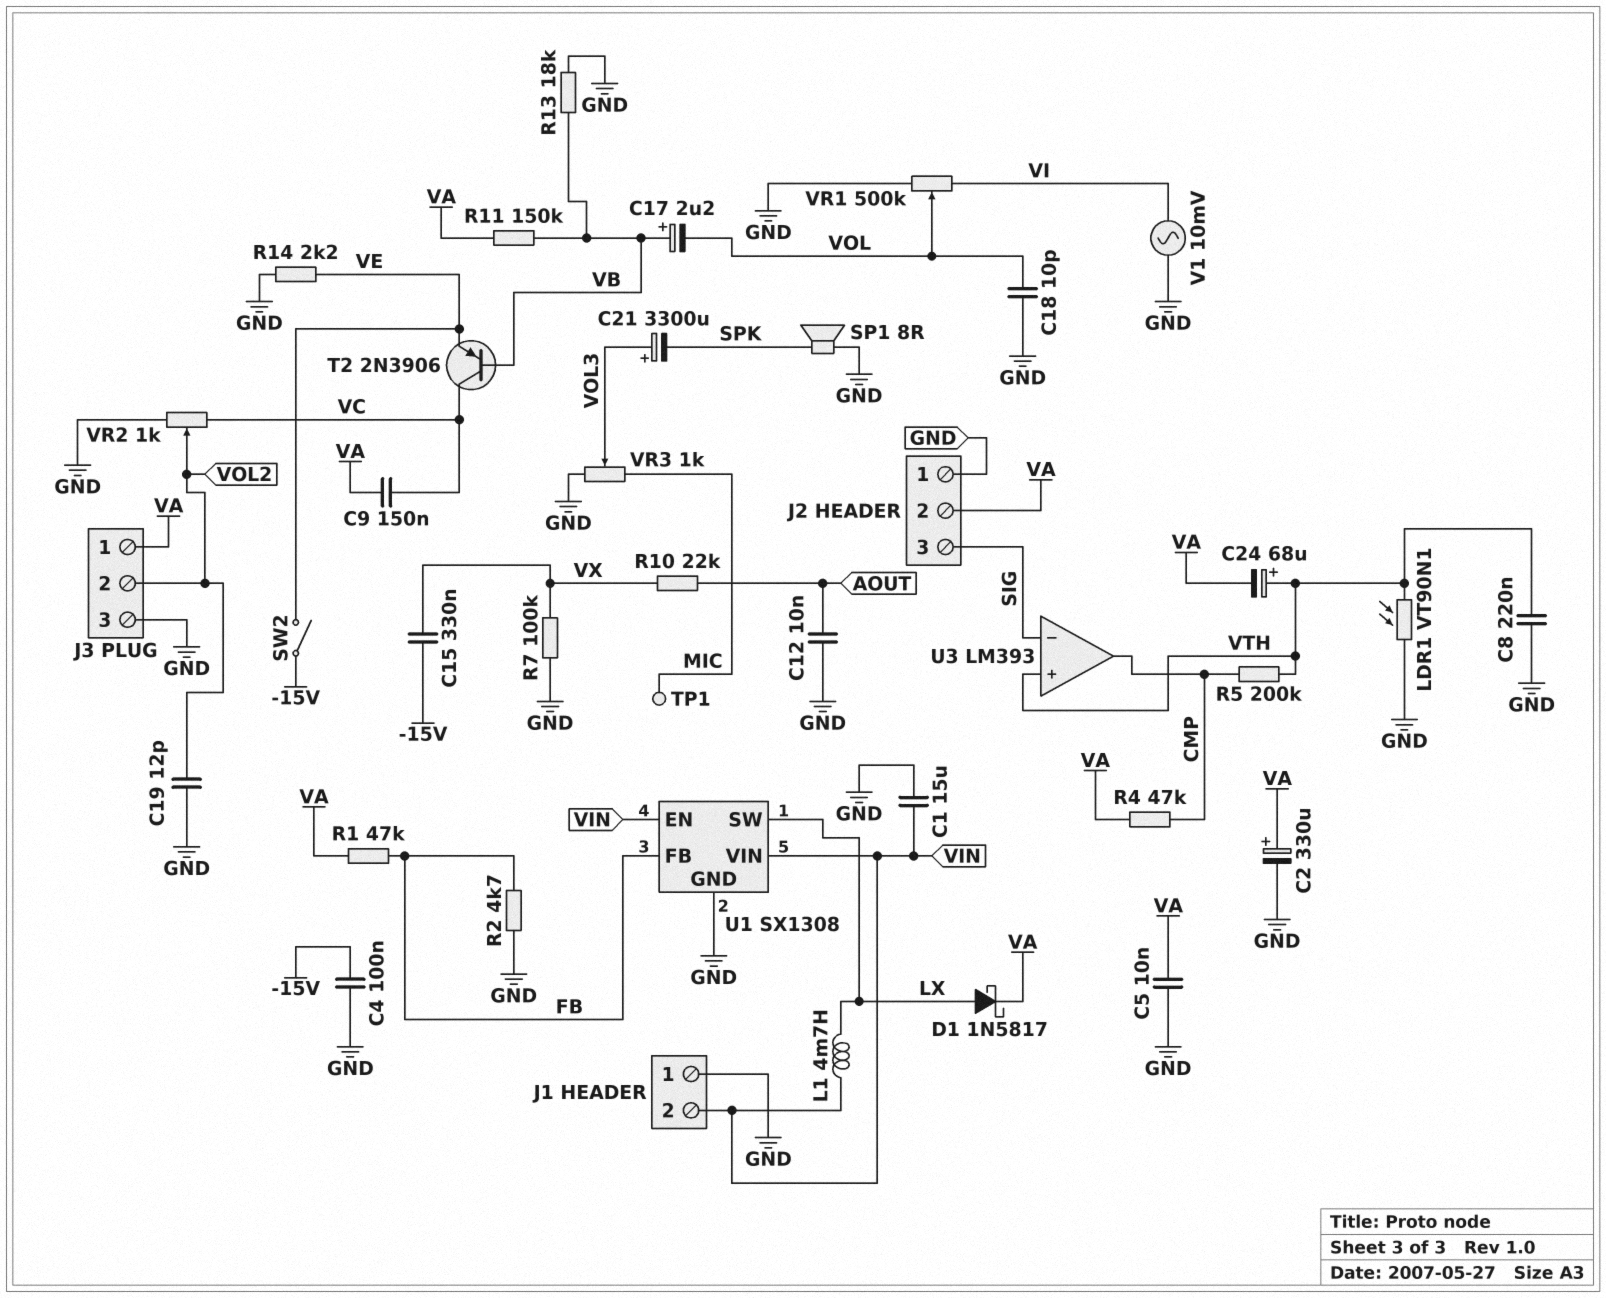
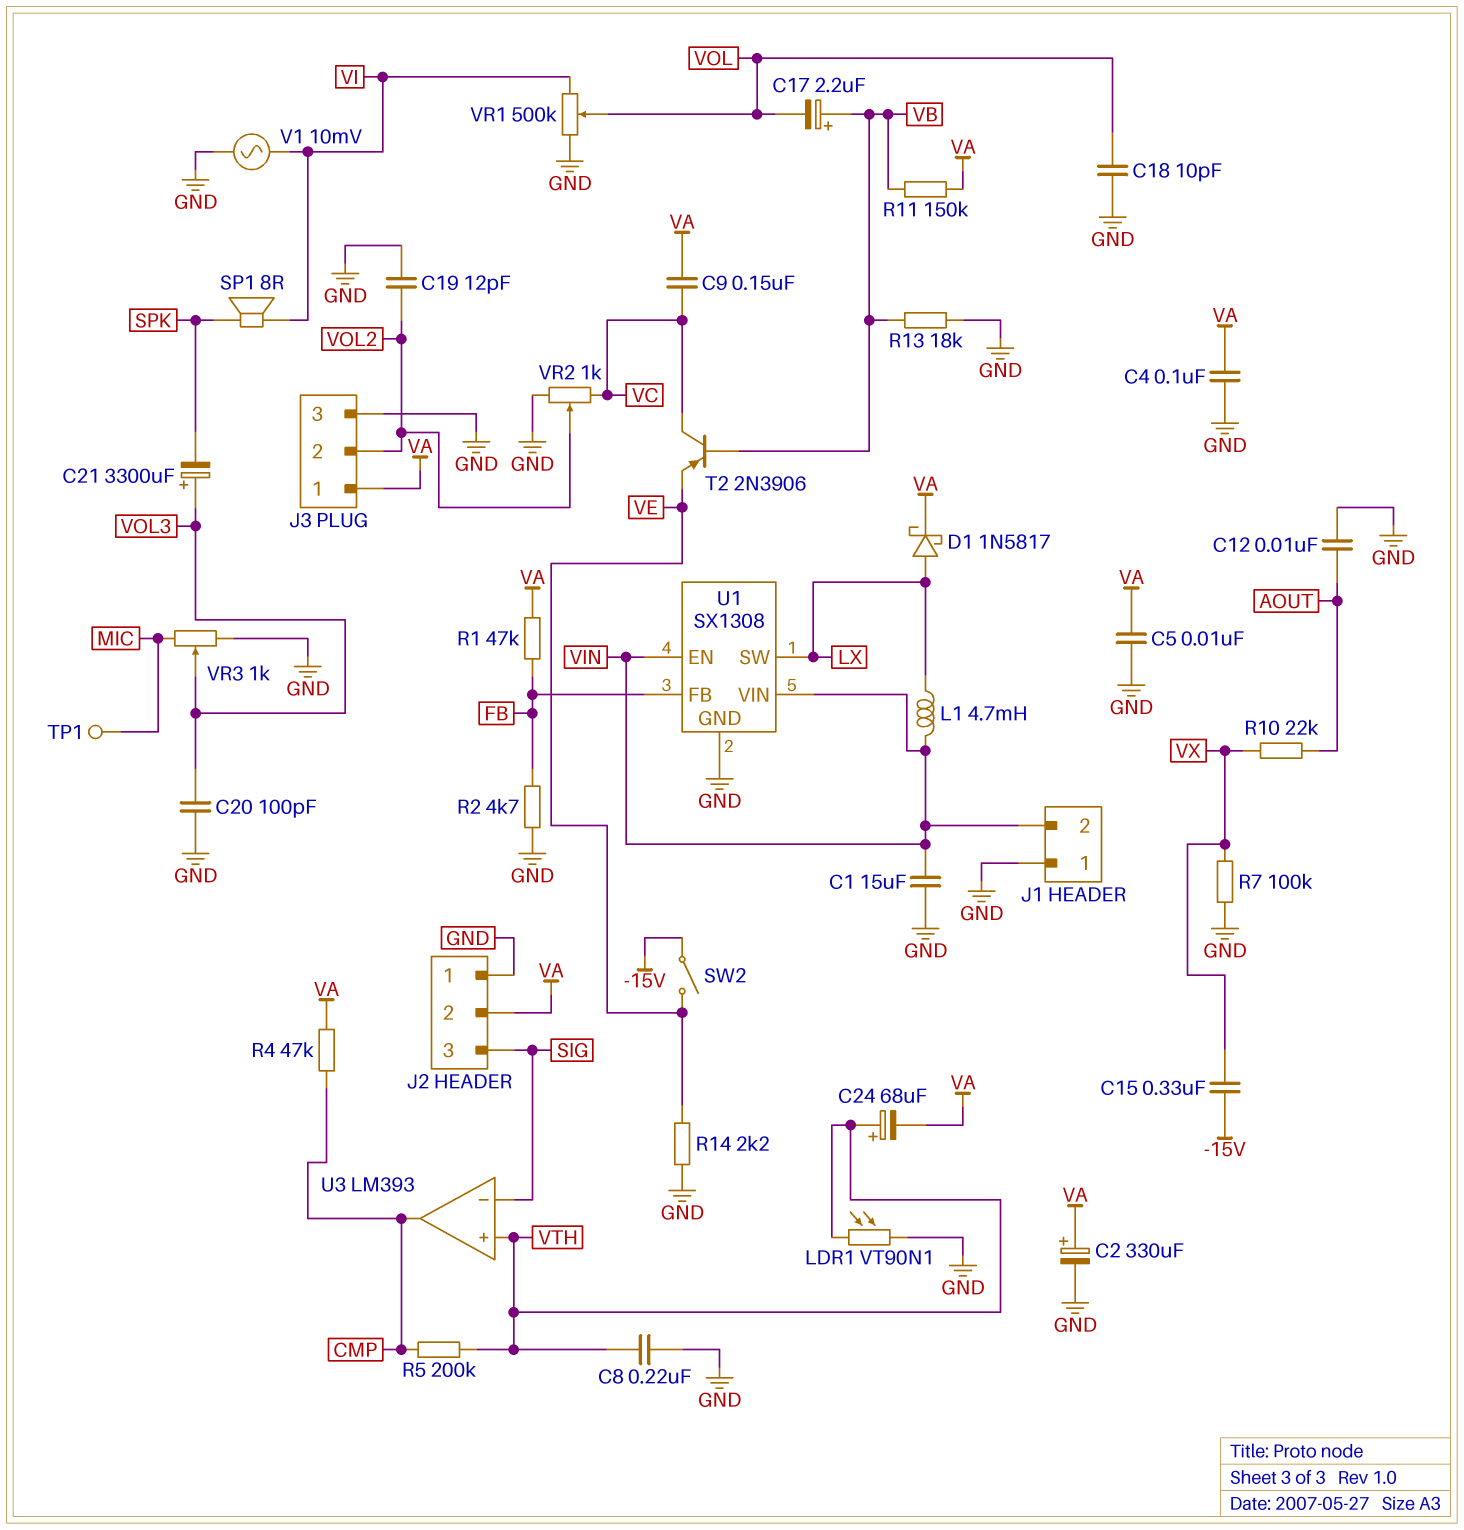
C4: 100nF (-15V, GND) -> 100nF (GND, VA)
C20: none -> 100pF (GND, VOL3)
SP1: speaker 8R (GND, SPK) -> speaker 8R (SPK, VI)

